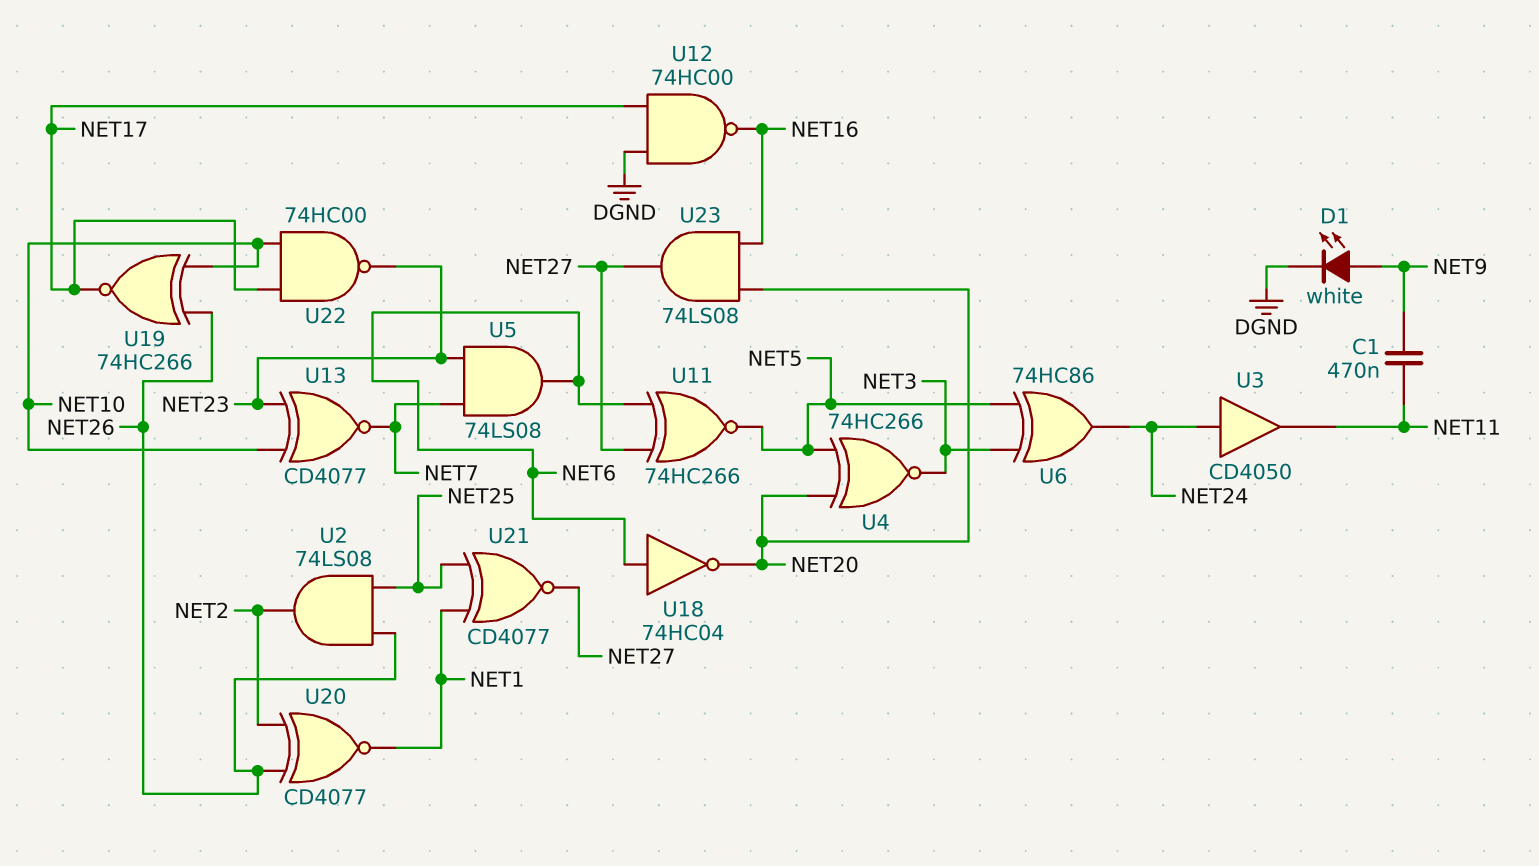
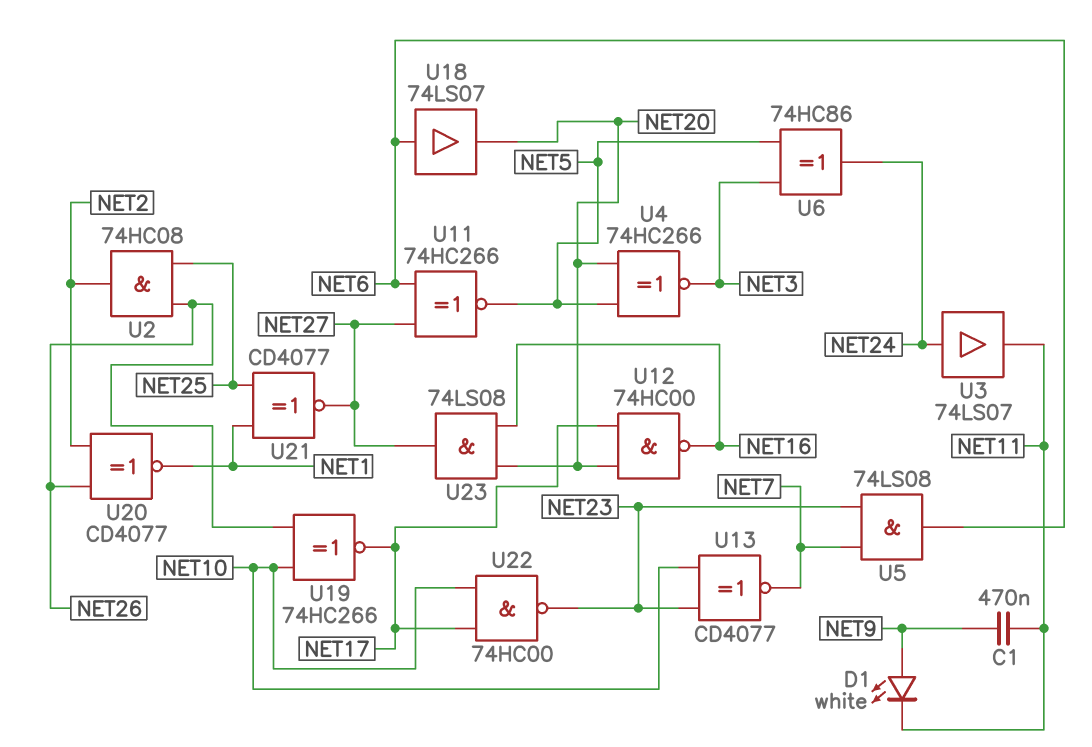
D1: LED white (A NET9, K DGND) -> LED white (A NET9, K NET11)
U2: AND 74LS08 (in NET25, in NET26, out NET2) -> AND 74HC08 (in NET25, in NET26, out NET2)
U3: buffer CD4050 (in NET24, out NET11) -> buffer 74LS07 (in NET24, out NET11)
U12: NAND 74HC00 (in DGND, in NET17, out NET16) -> NAND 74HC00 (in NET17, in NET20, out NET16)
U18: NOT 74HC04 (in NET6, out NET20) -> buffer 74LS07 (in NET6, out NET20)

